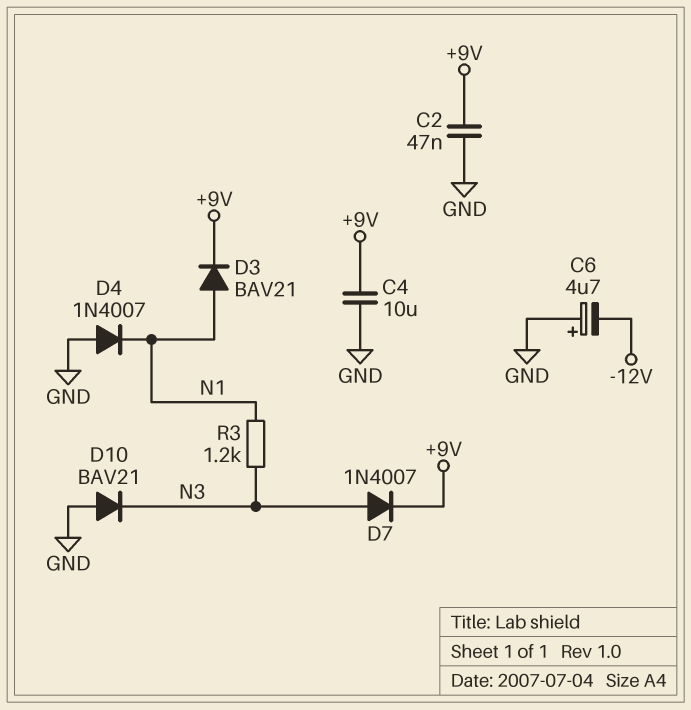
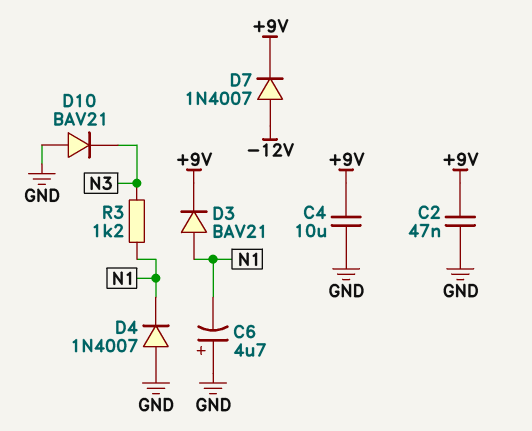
C6: 4.7uF (plus GND, minus -12V) -> 4.7uF (plus GND, minus N1)
D7: diode 1N4007 (A N3, K +9V) -> diode 1N4007 (A -12V, K +9V)

